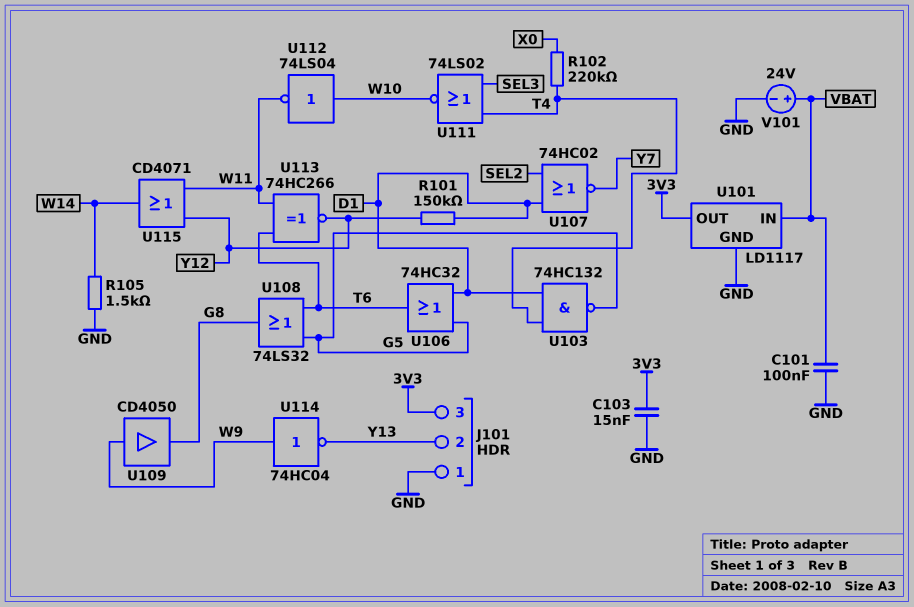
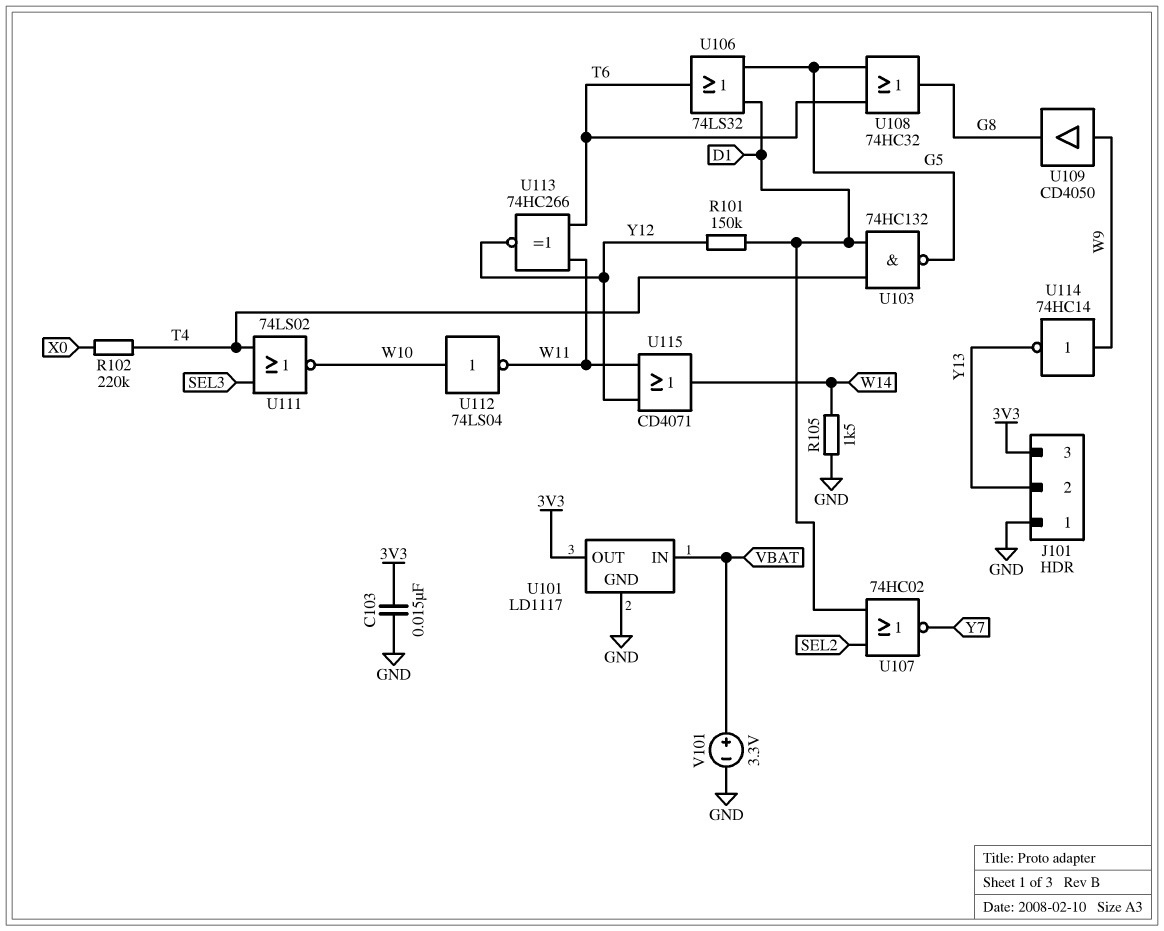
C101: 100nF (GND, VBAT) -> none
U106: OR 74HC32 (in D1, in G5, out T6) -> OR 74LS32 (in D1, in G5, out T6)
U108: OR 74LS32 (in G5, in T6, out G8) -> OR 74HC32 (in G5, in T6, out G8)
U114: NOT 74HC04 (in W9, out Y13) -> NOT 74HC14 (in W9, out Y13)
V101: 24V (plus VBAT, minus GND) -> 3.3V (plus VBAT, minus GND)

